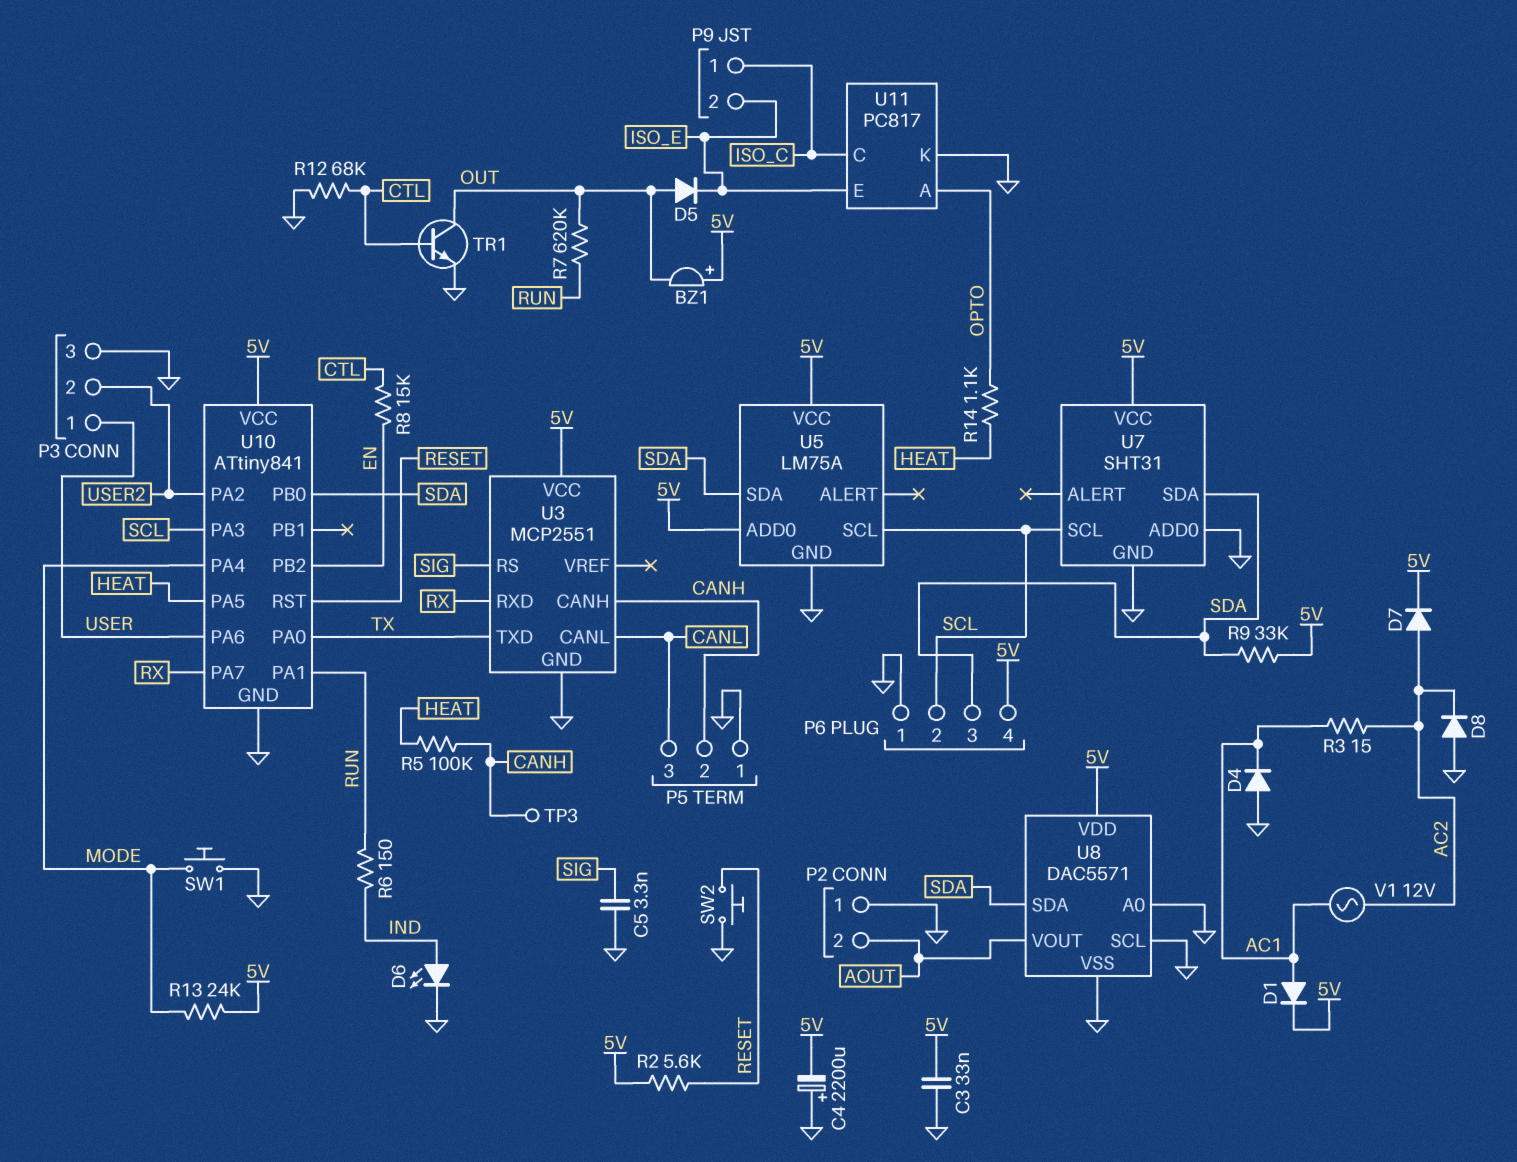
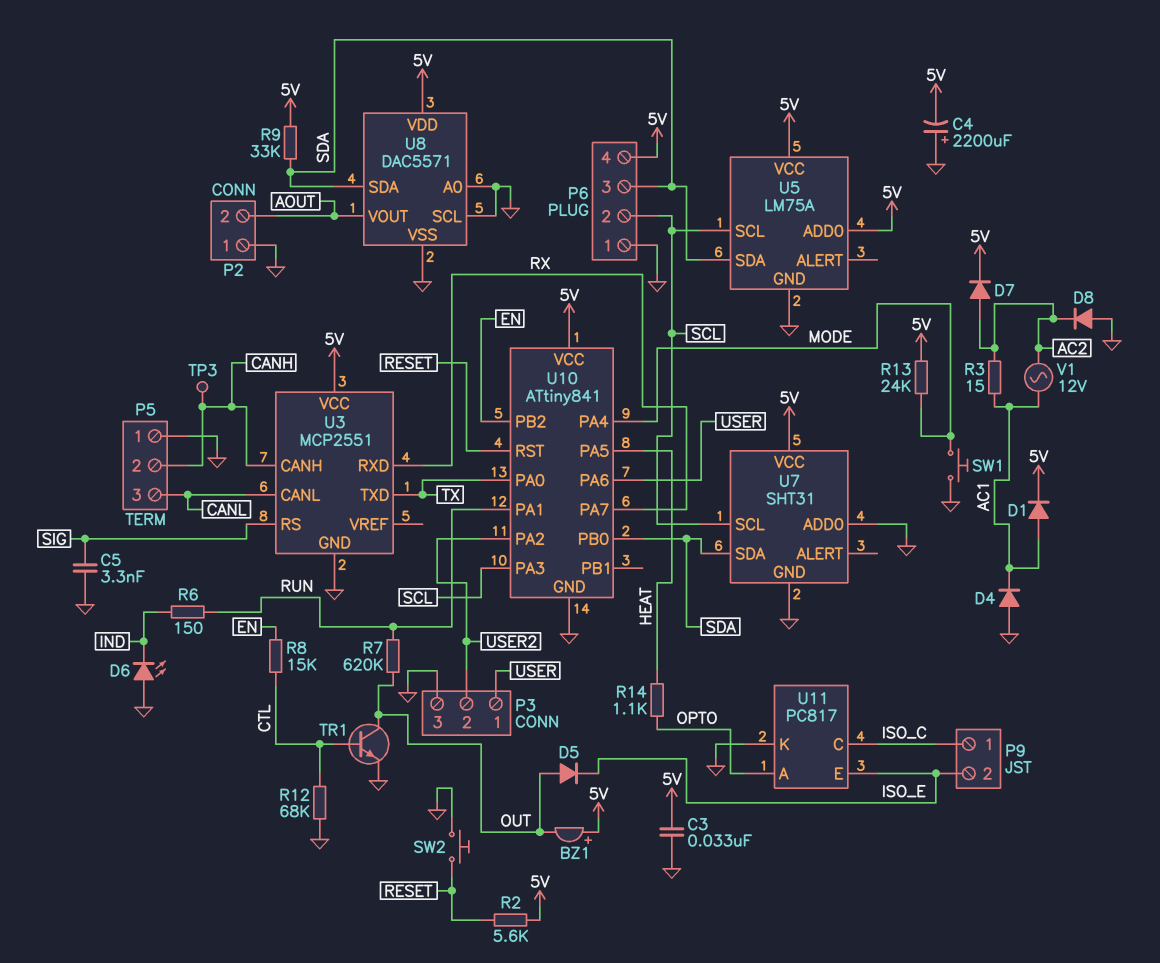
D6: LED (A IND, K GND) -> LED (A GND, K IND)
R5: 100k (CANH, HEAT) -> none

